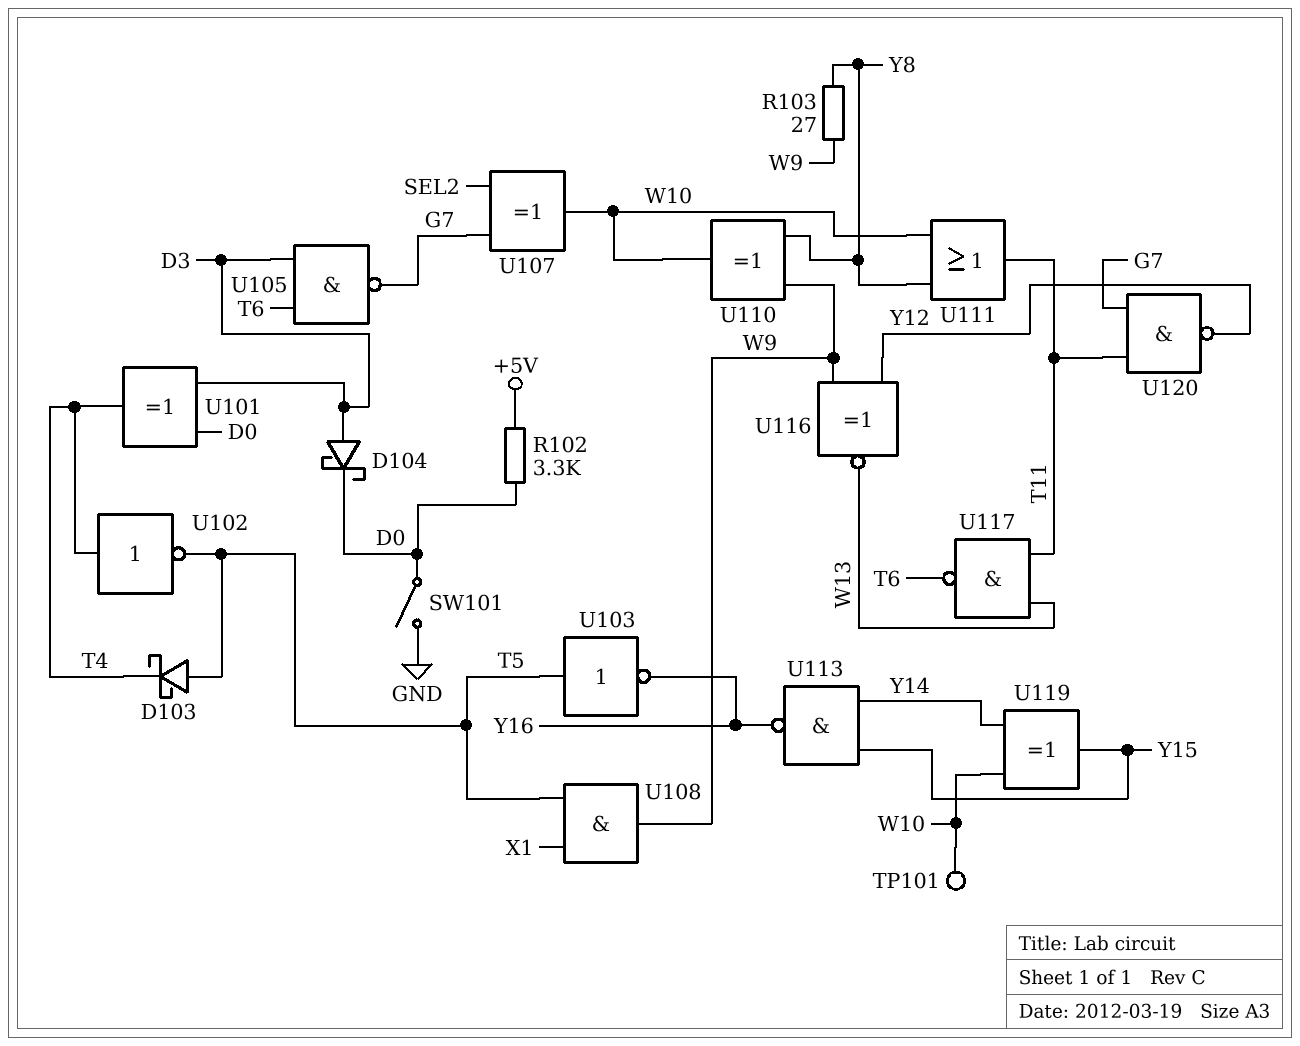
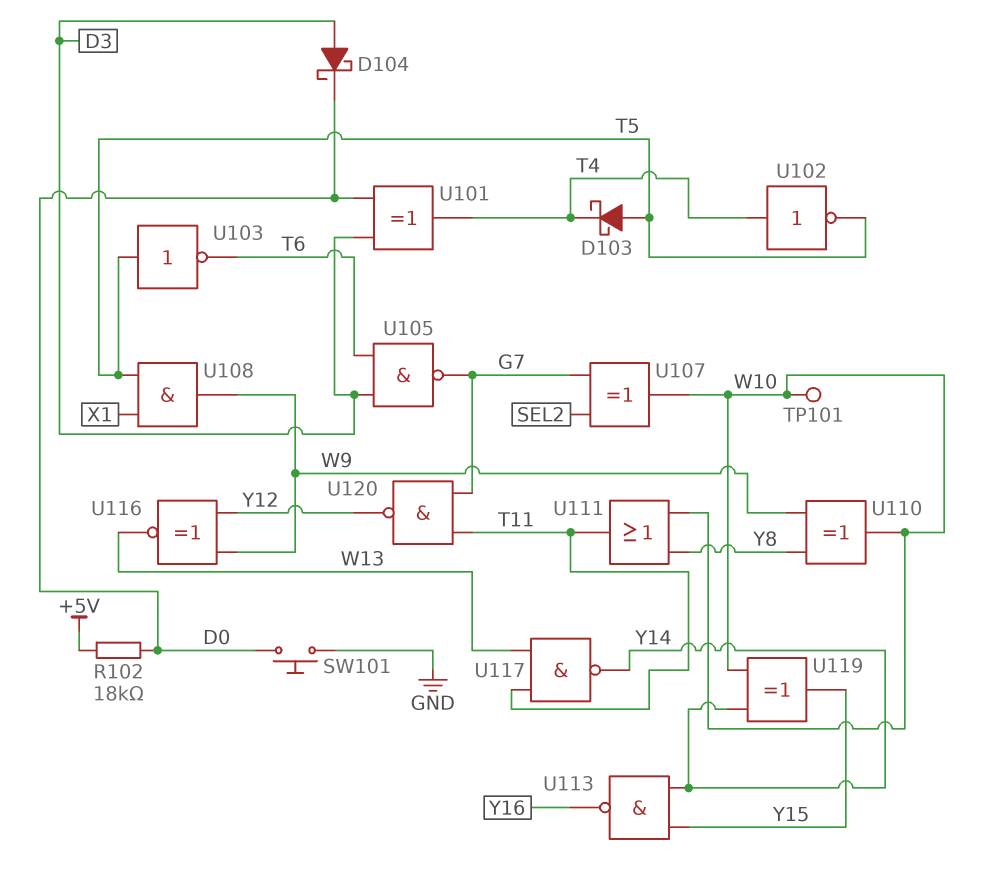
R102: 3.3k (+5V, D0) -> 18k (+5V, D0)
R103: 27 (W9, Y8) -> none
SW101: switch (D0, GND) -> button (D0, GND)
U103: NOT (in T5, out Y16) -> NOT (in T5, out T6)
U117: NAND (in T11, in W13, out T6) -> NAND (in T11, in W13, out Y14)

